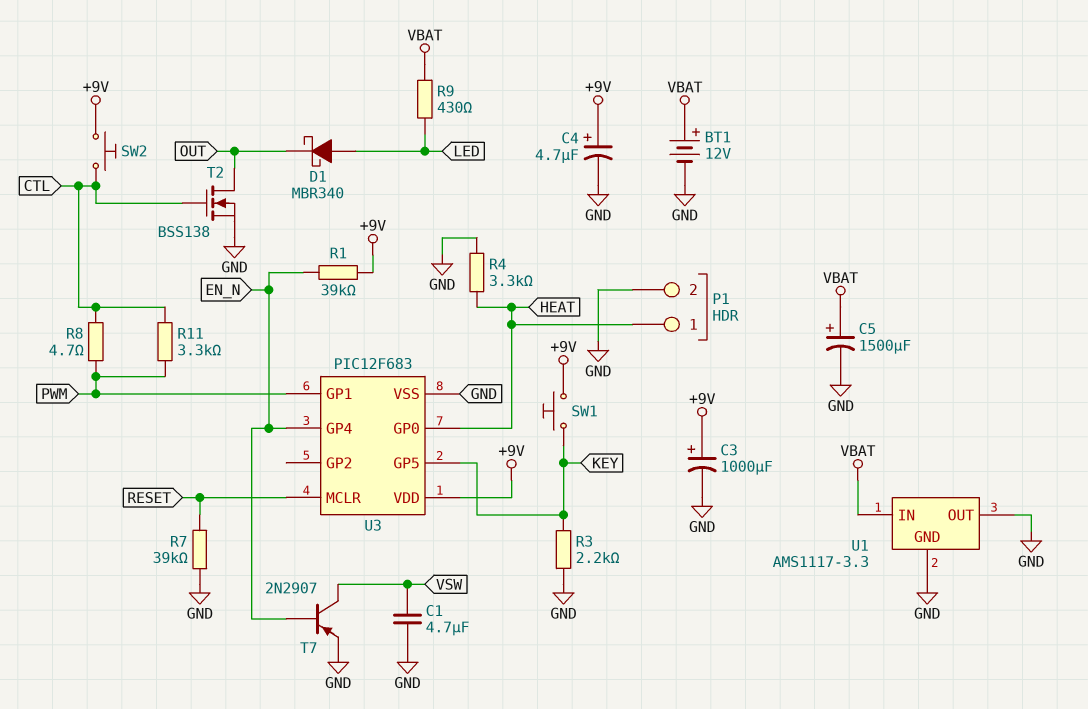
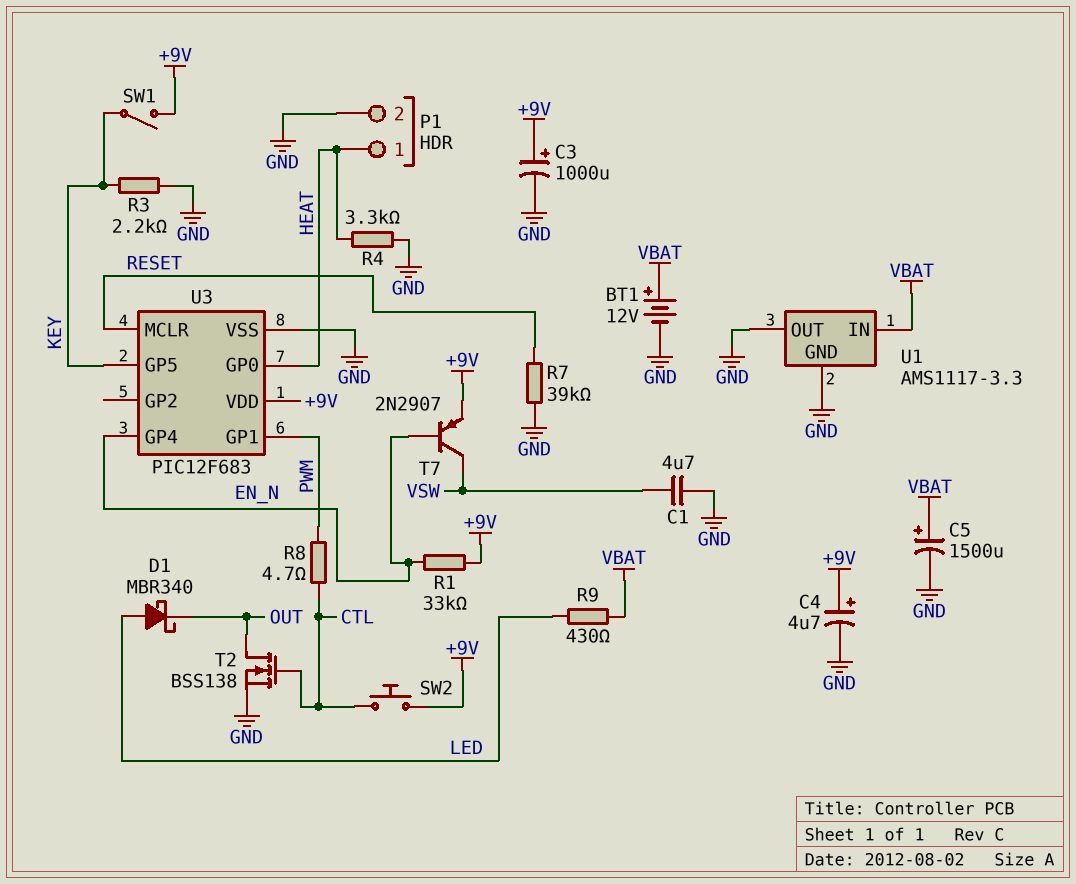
R1: 39k (+9V, EN_N) -> 33k (+9V, EN_N)
R11: 3.3k (CTL, PWM) -> none
SW1: button (+9V, KEY) -> switch (+9V, KEY)
T7: PNP 2N2907 (B EN_N, C VSW, E GND) -> PNP 2N2907 (B EN_N, C VSW, E +9V)

